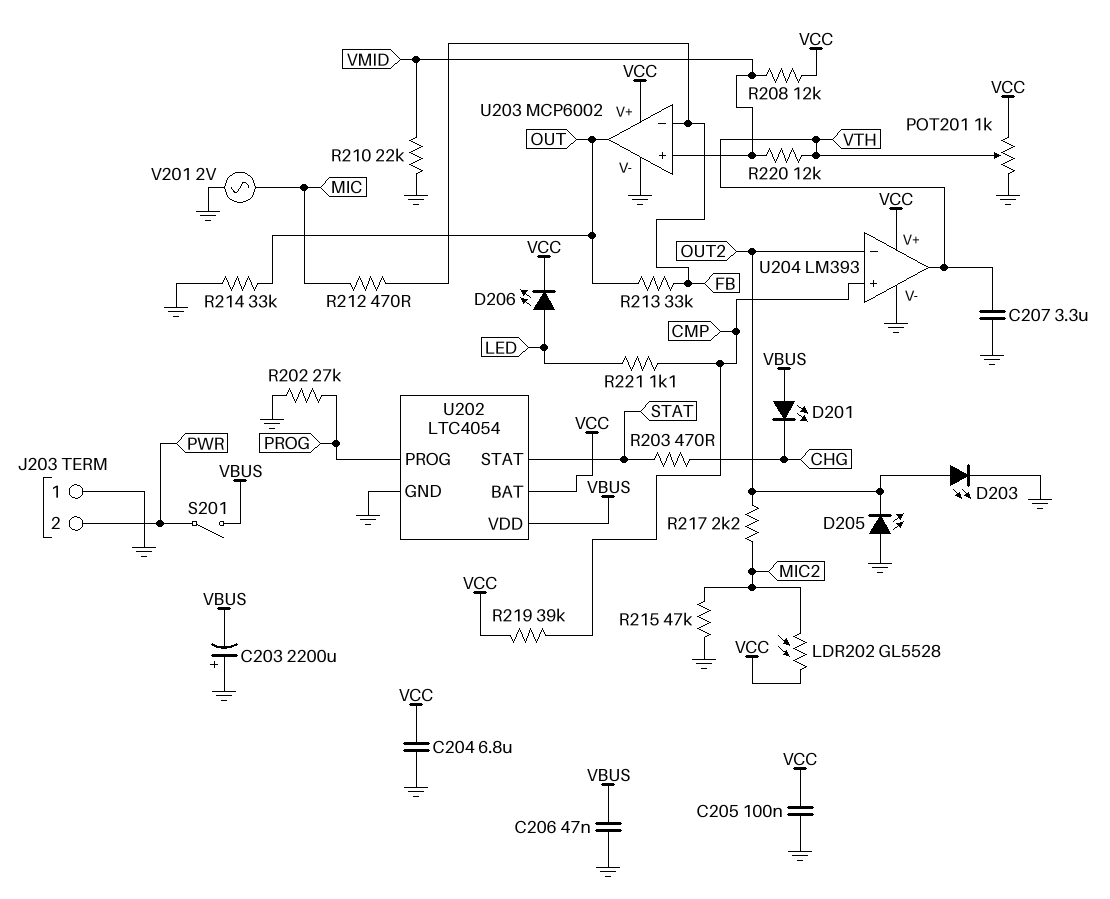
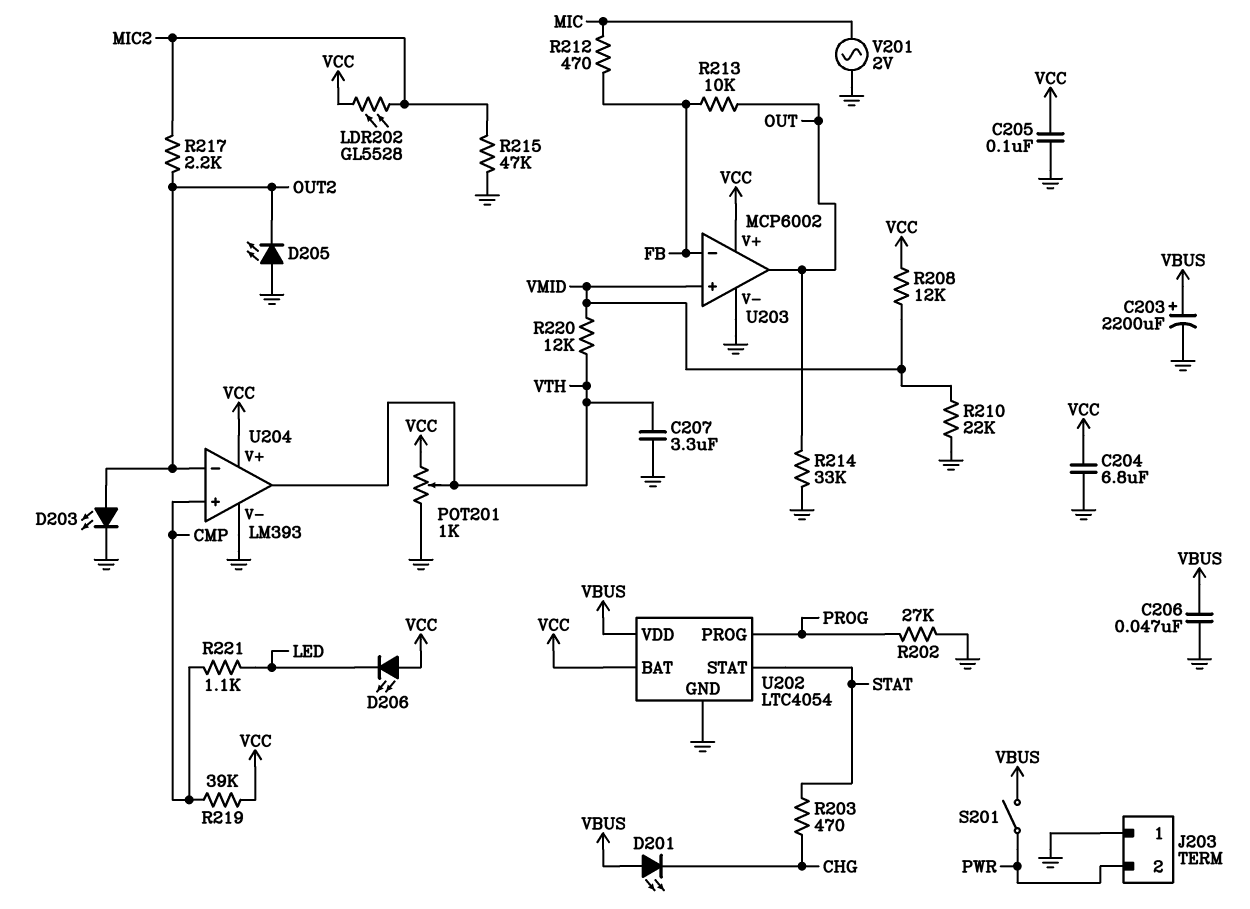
C203: 2200uF (plus GND, minus VBUS) -> 2200uF (plus VBUS, minus GND)
D206: LED (A LED, K VCC) -> LED (A VCC, K LED)
R213: 33k (FB, OUT) -> 10k (FB, OUT)

